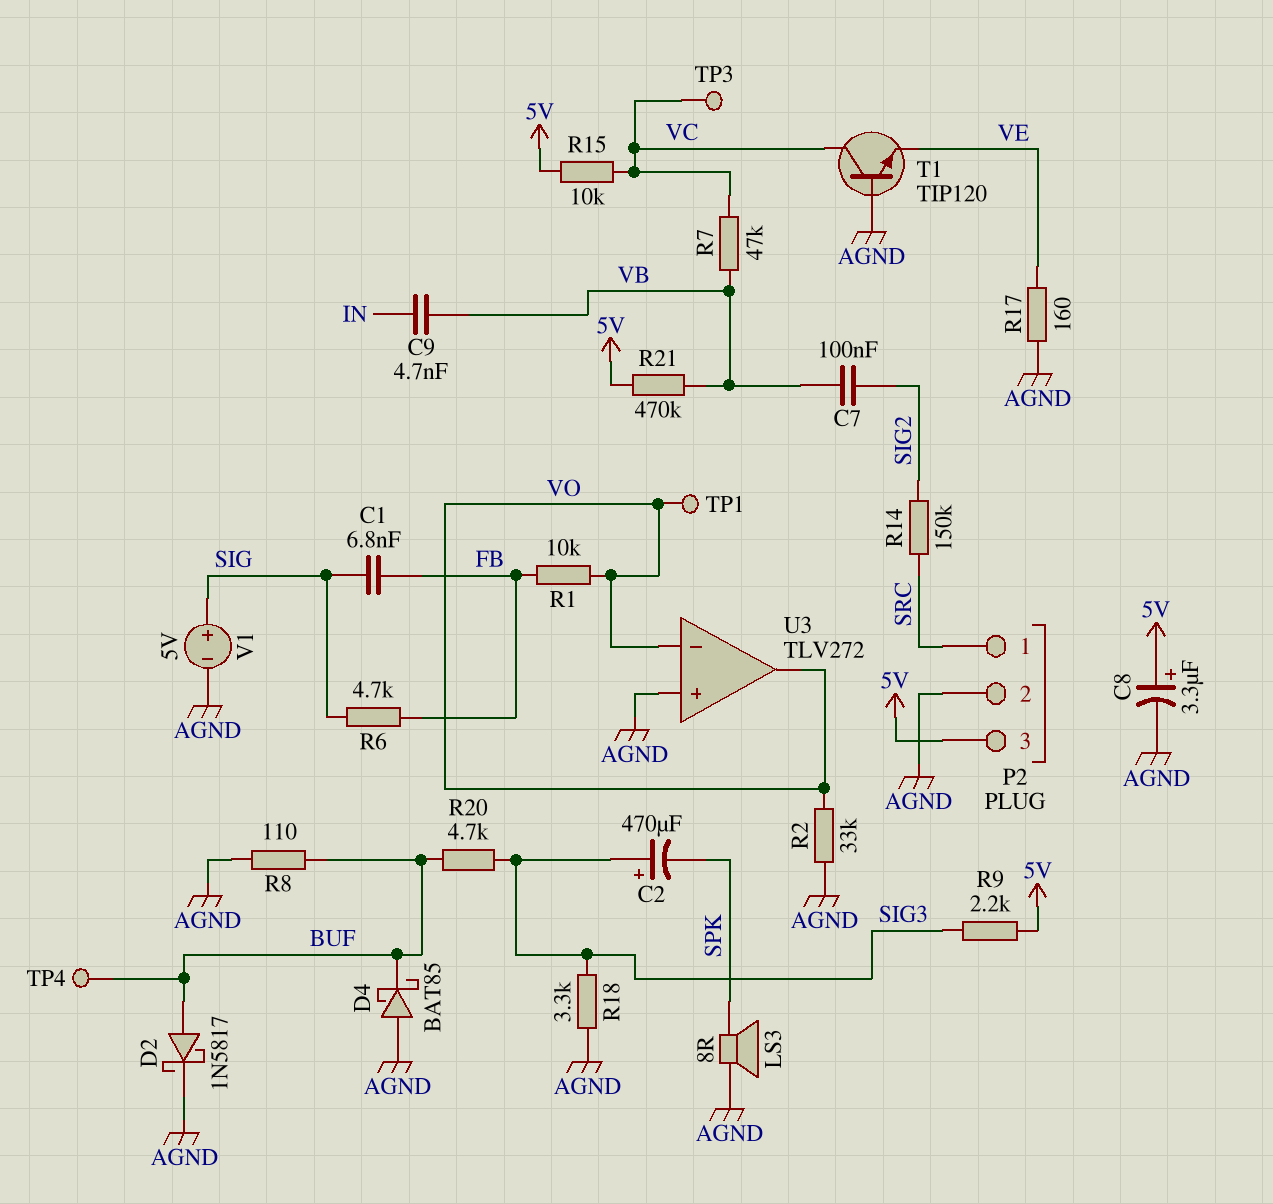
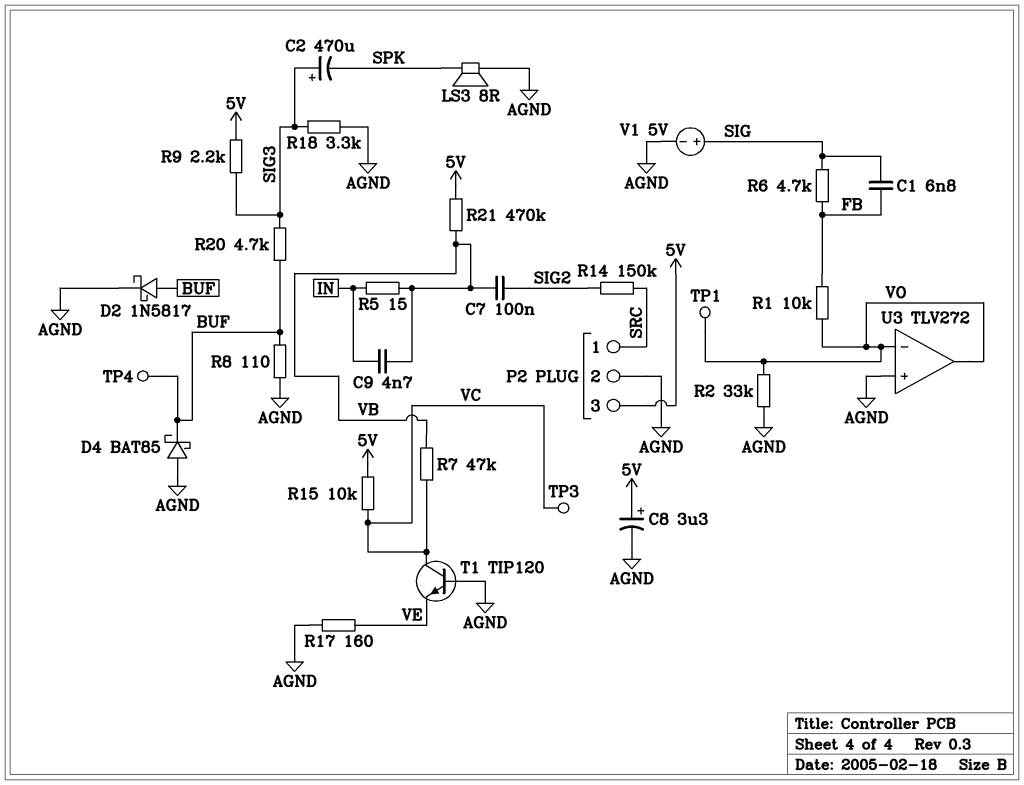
R5: none -> 15 (IN, VB)

